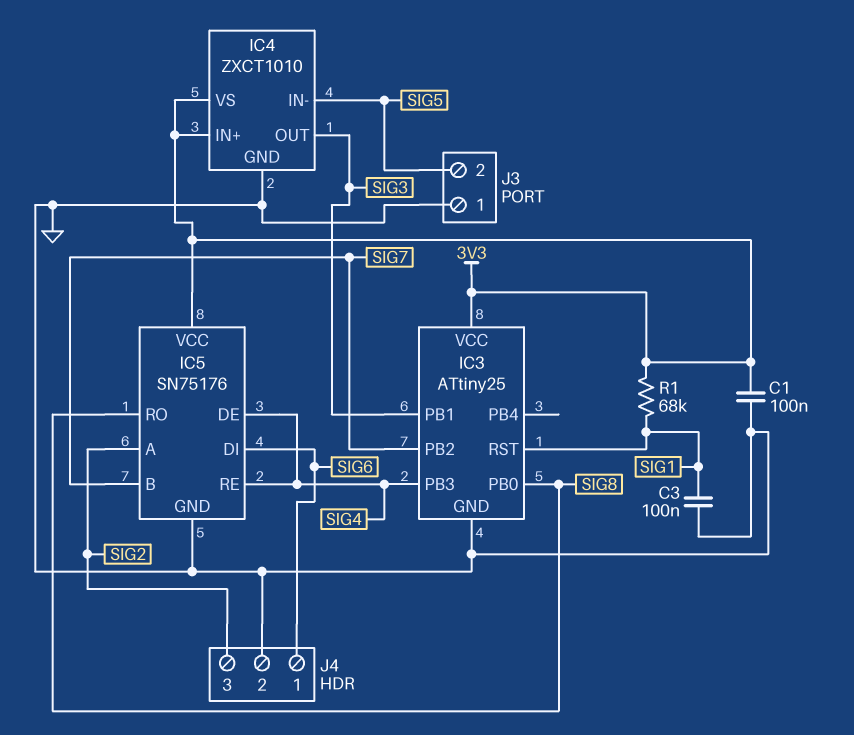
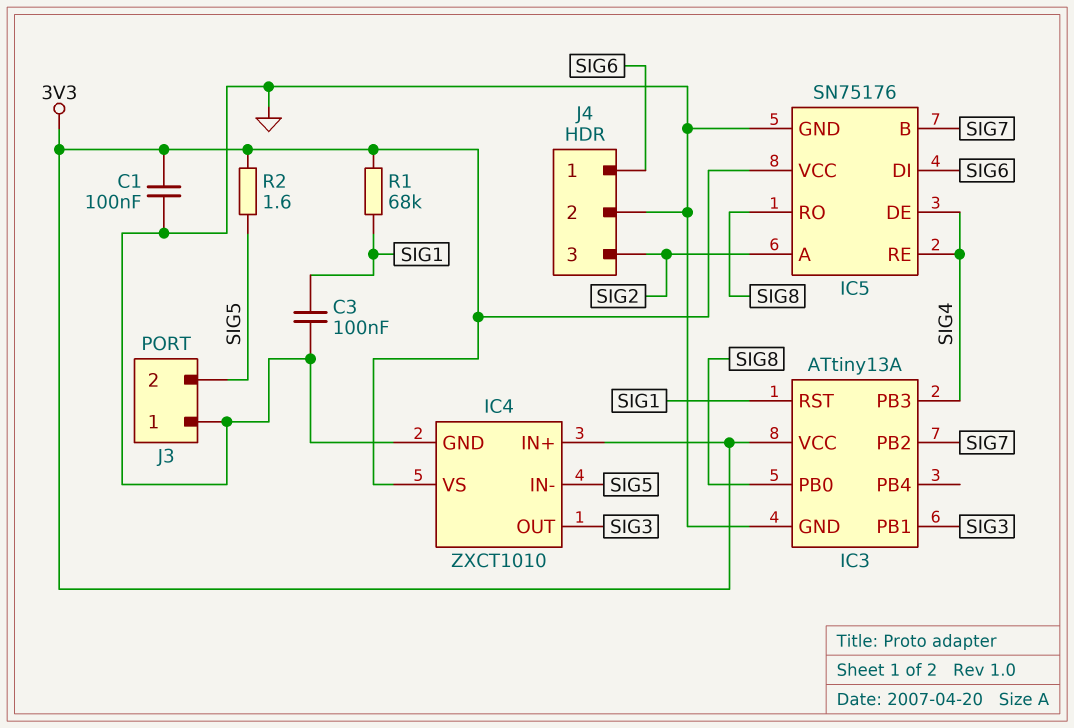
IC3: ATtiny25 -> ATtiny13A
R2: none -> 1.6 (3V3, SIG5)

